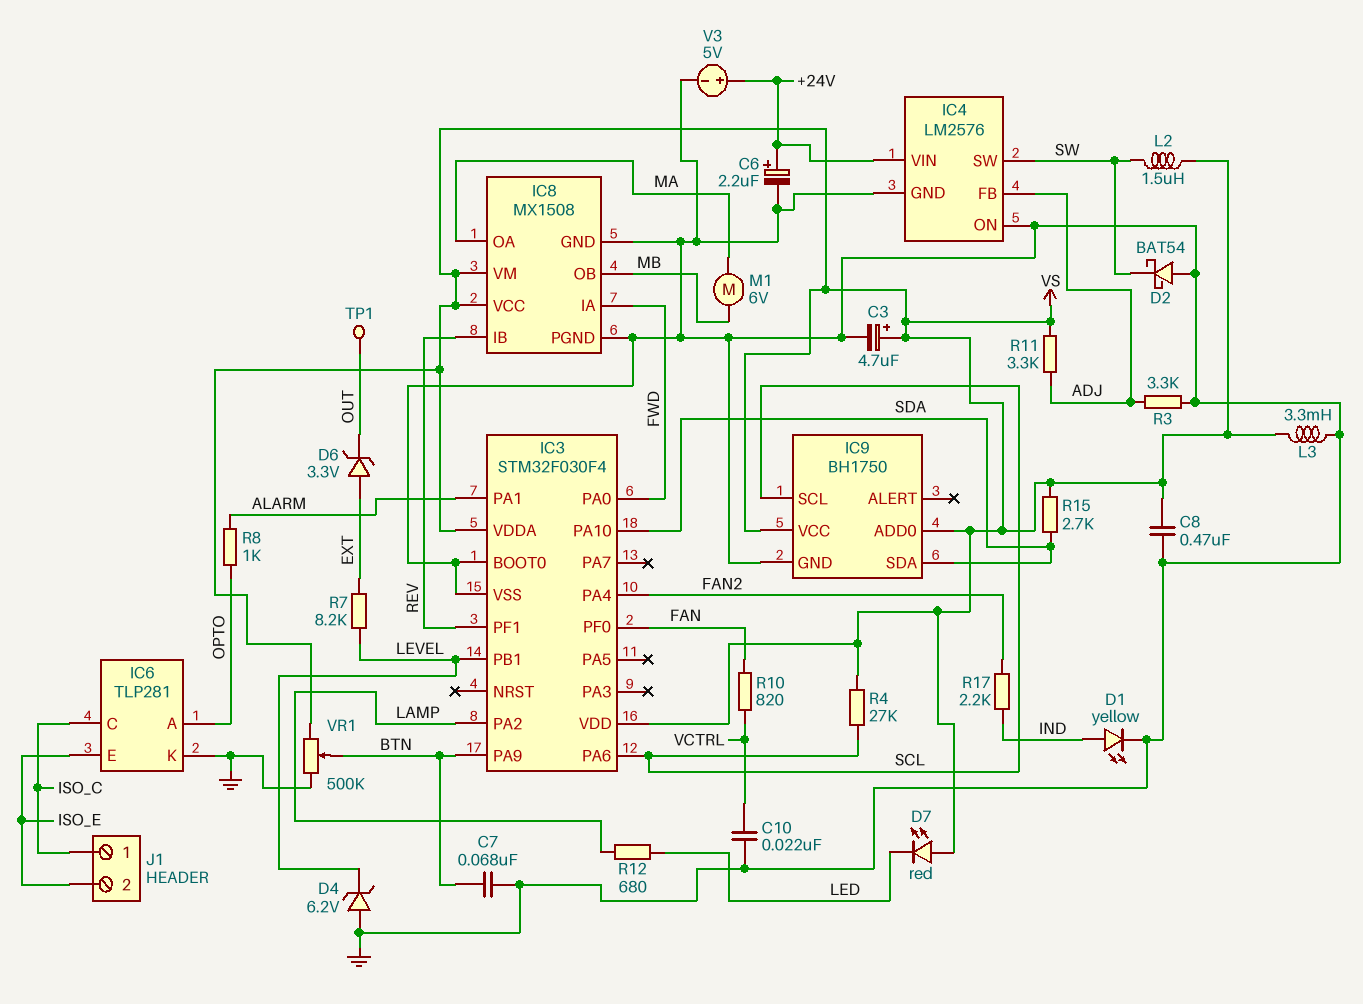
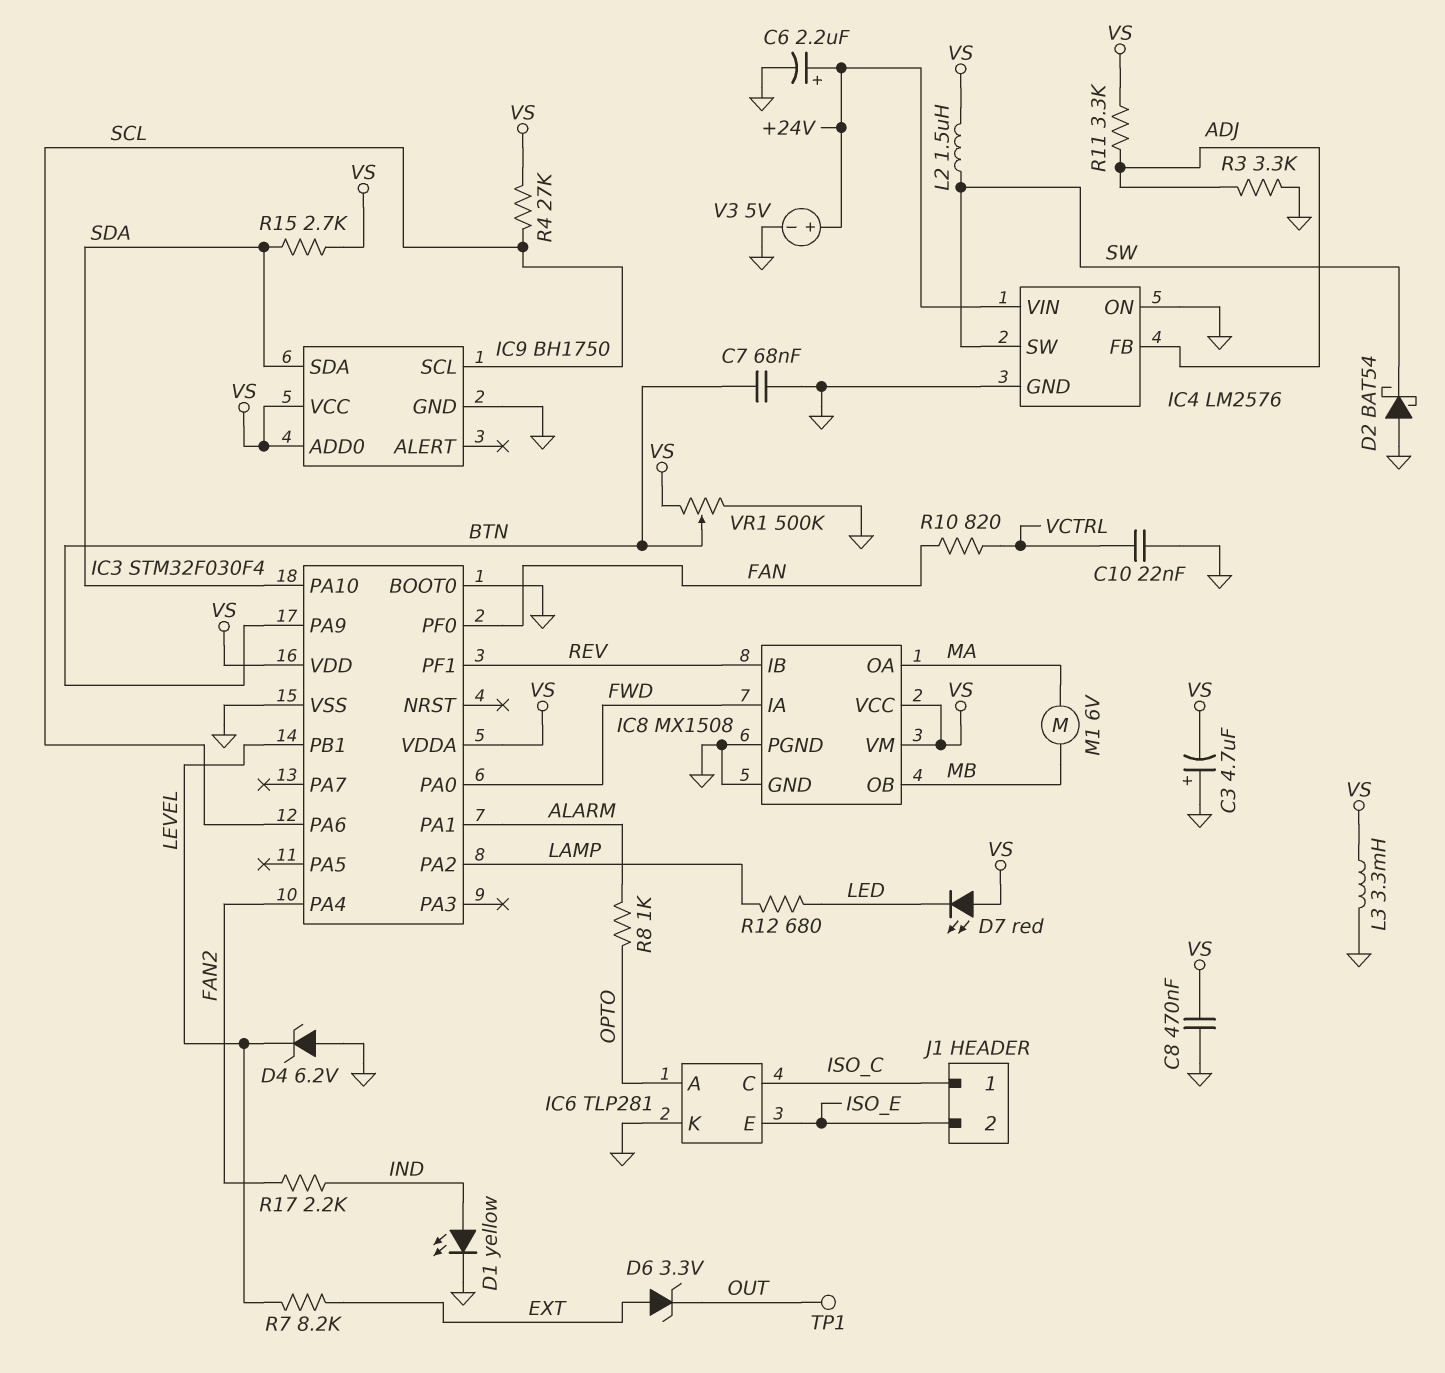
C3: 4.7uF (plus VS, minus GND) -> 4.7uF (plus GND, minus VS)

